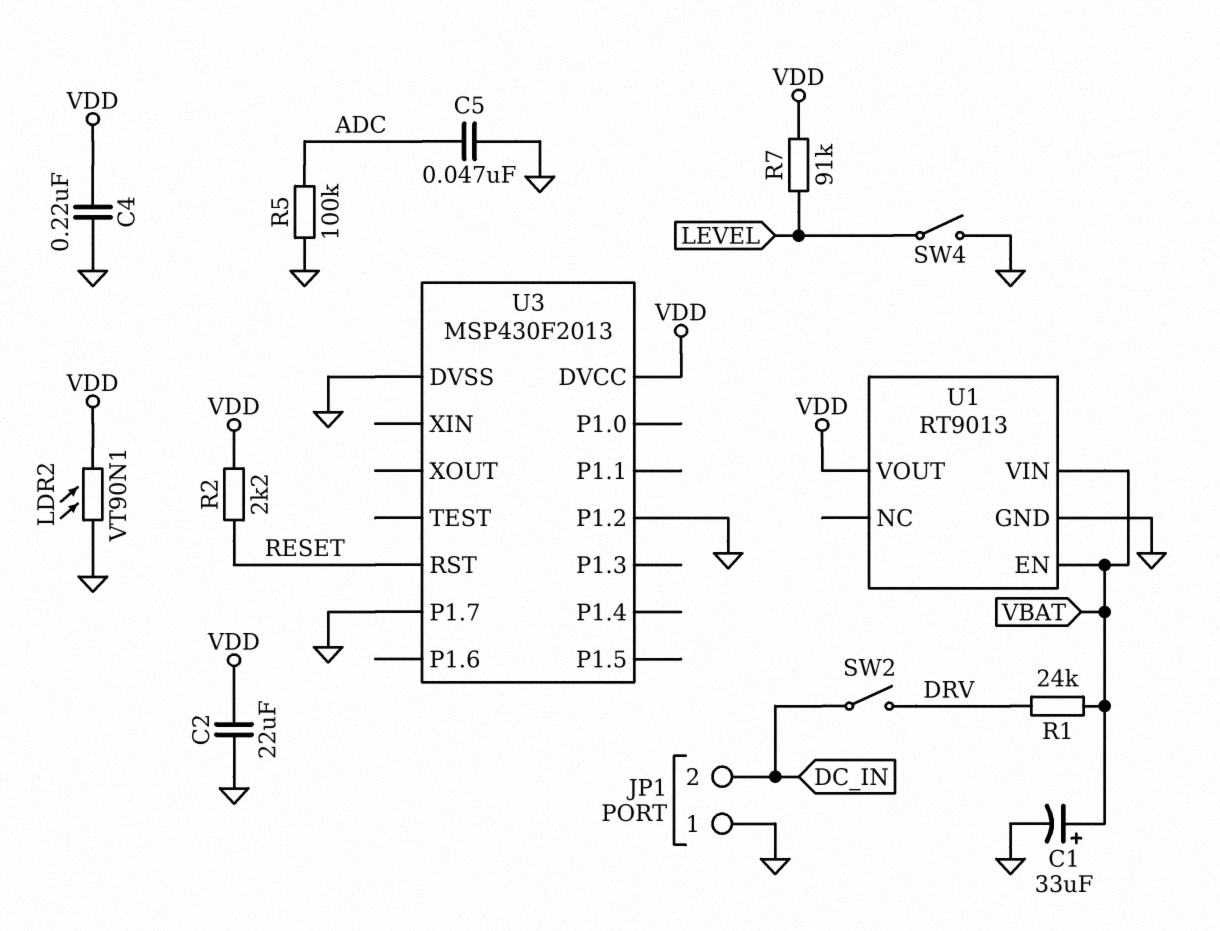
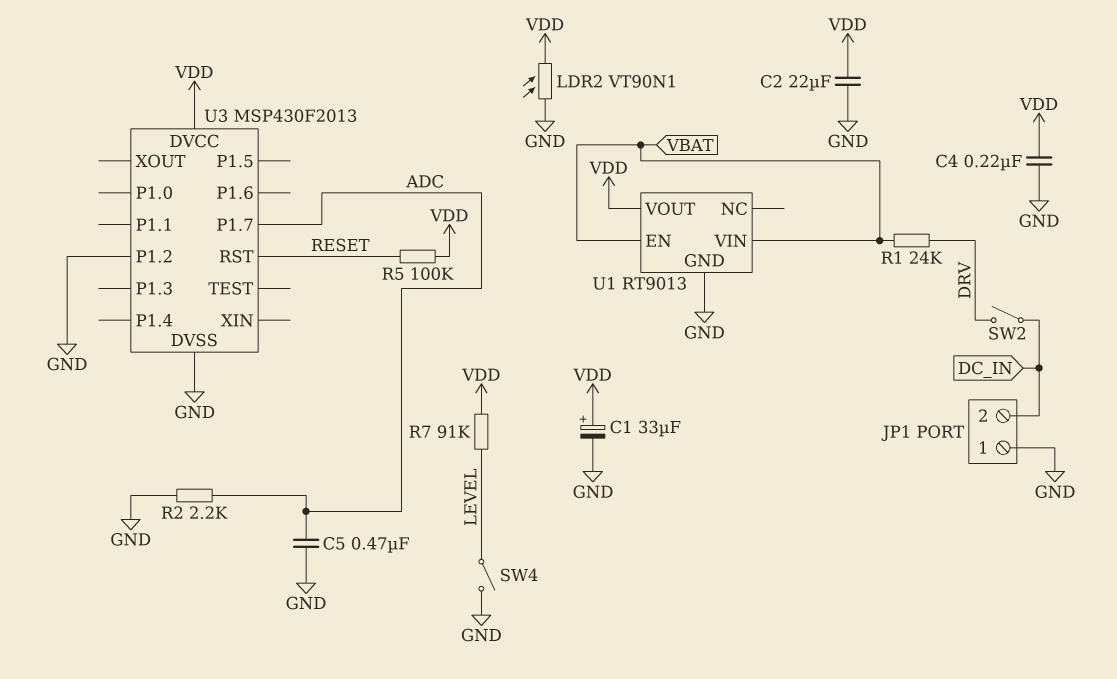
C1: 33uF (plus VBAT, minus GND) -> 33uF (plus VDD, minus GND)
C5: 47nF (ADC, GND) -> 470nF (ADC, GND)
R2: 2.2k (RESET, VDD) -> 2.2k (ADC, GND)
R5: 100k (ADC, GND) -> 100k (RESET, VDD)
U3 pin P1.7: GND -> ADC

